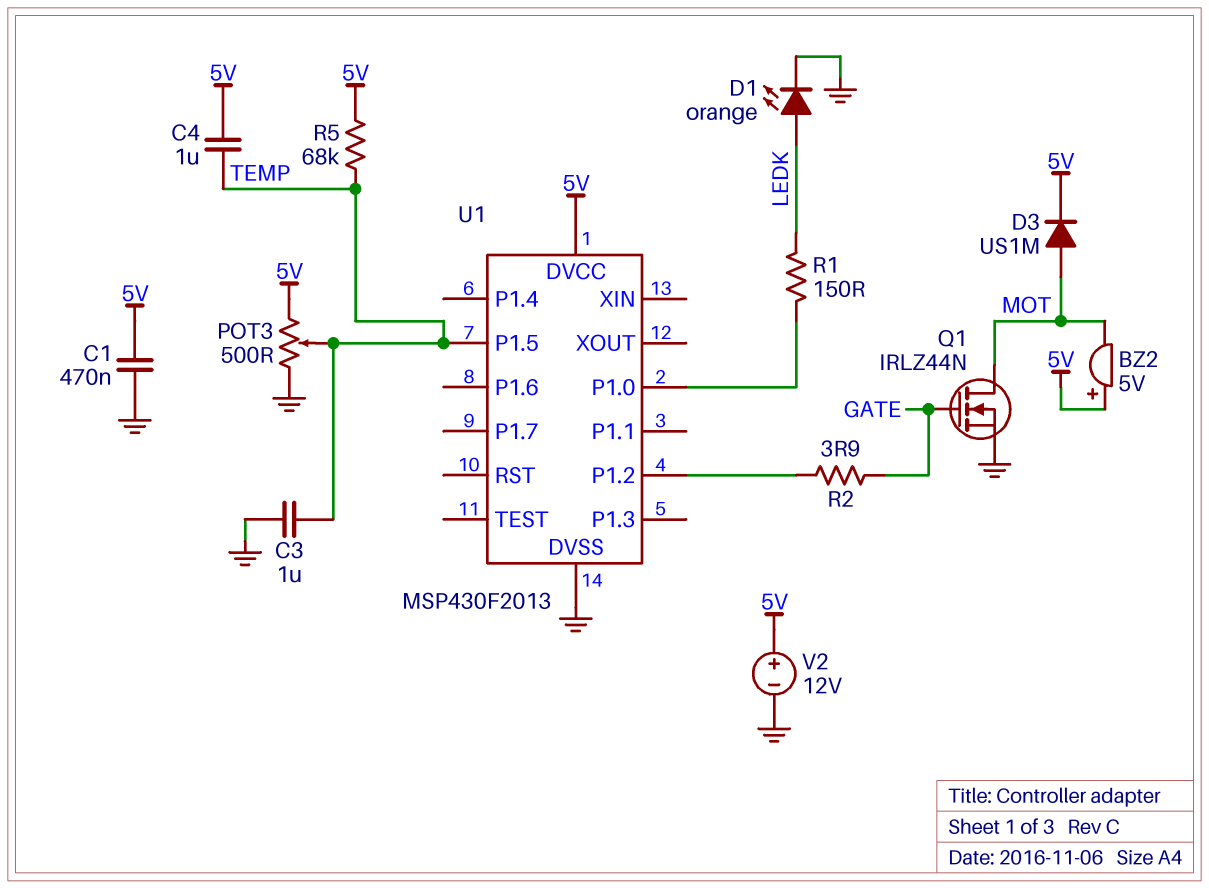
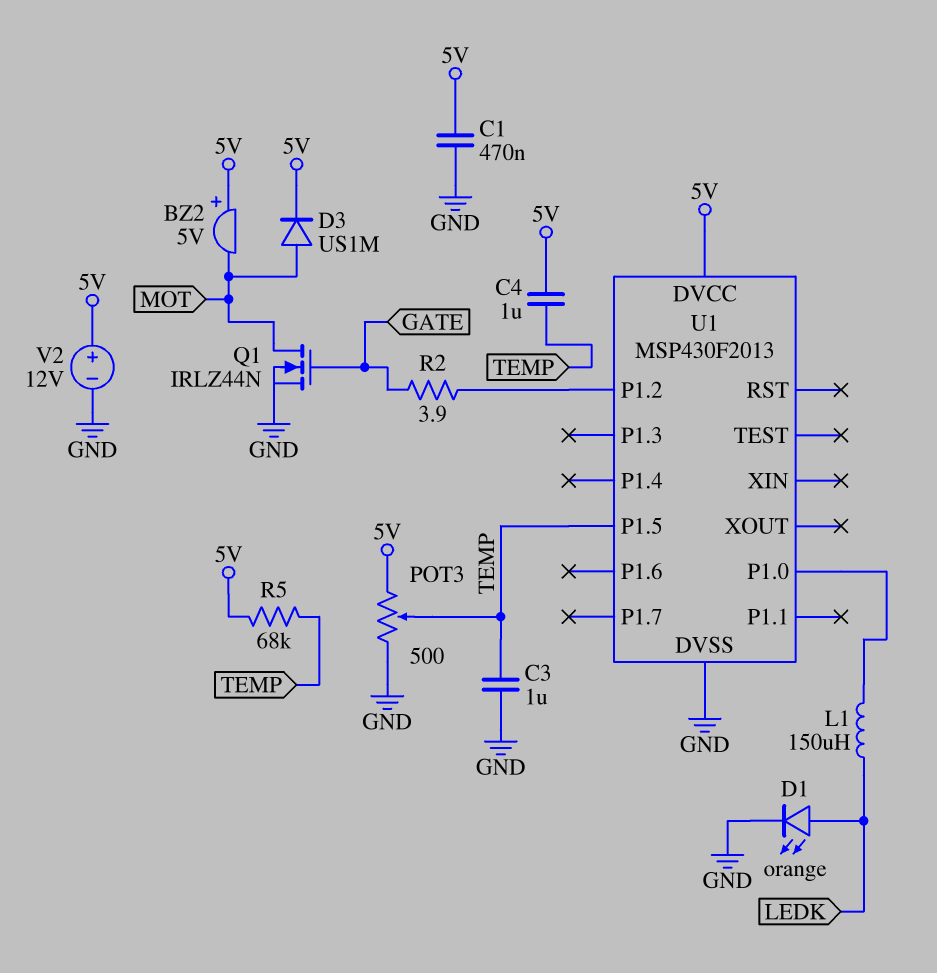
L1: none -> 150uH (LEDK, U1/P1.0)
R1: 150 (LEDK, U1/P1.0) -> none

